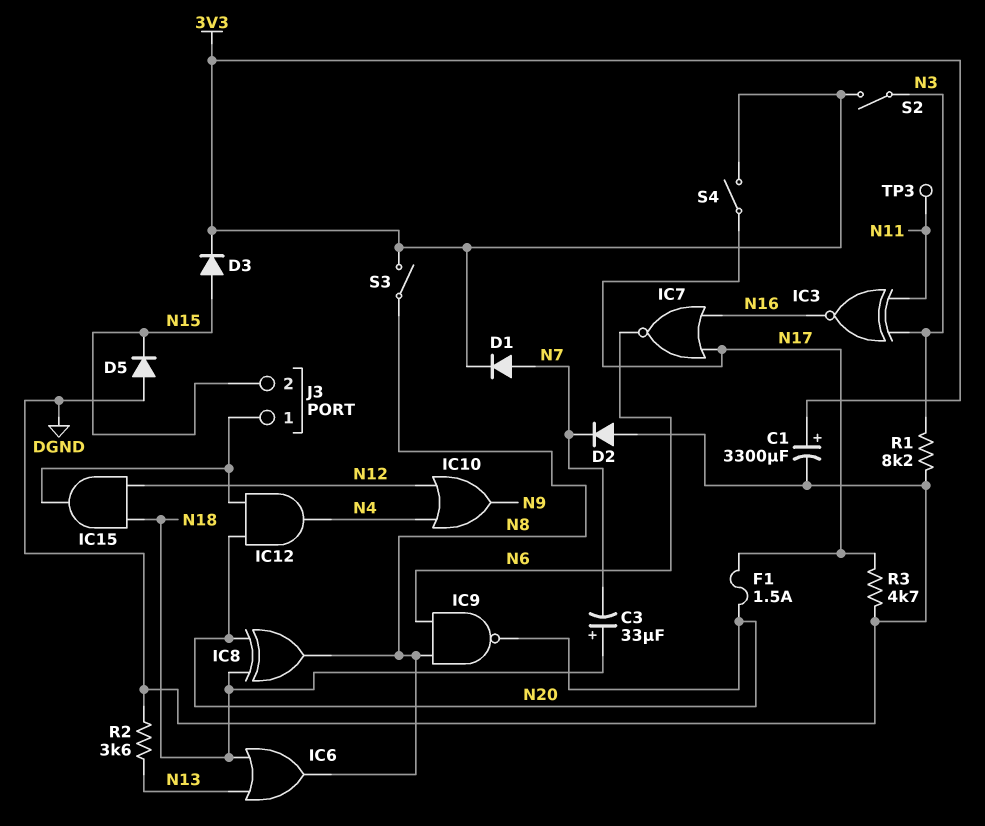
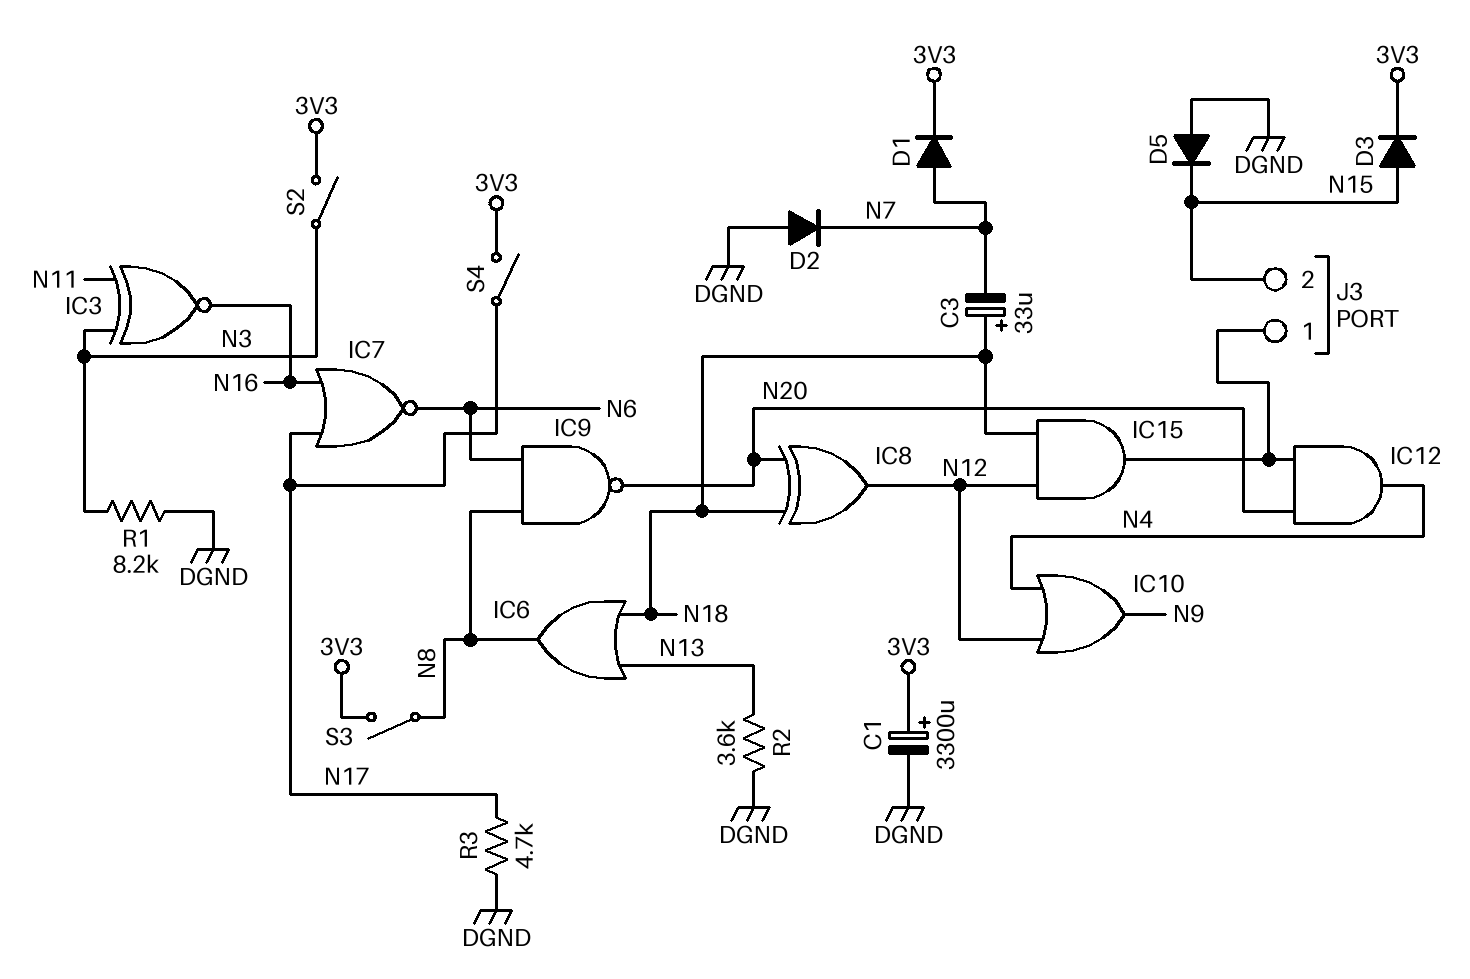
F1: 1.5A (N17, N20) -> none
IC8: XOR (in N18, in N20, out N8) -> XOR (in N18, in N20, out N12)
TP3: test point (N11) -> none

